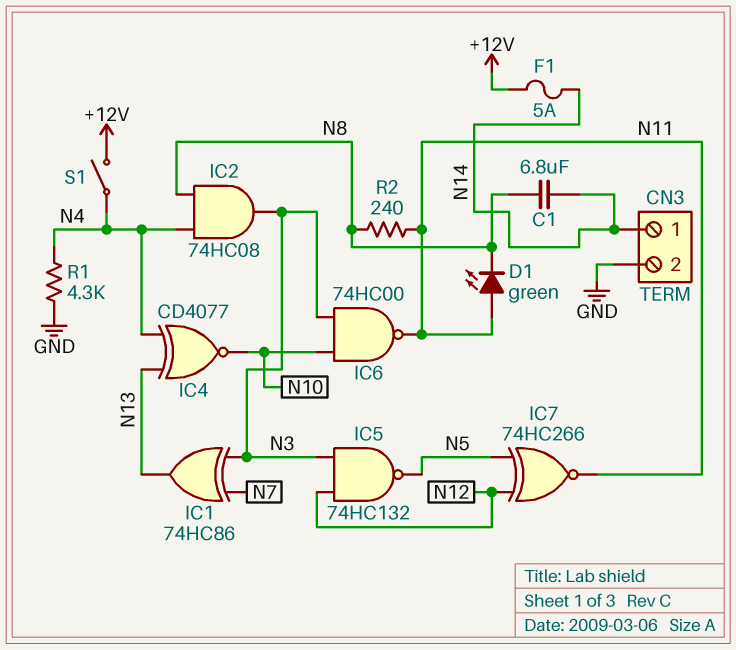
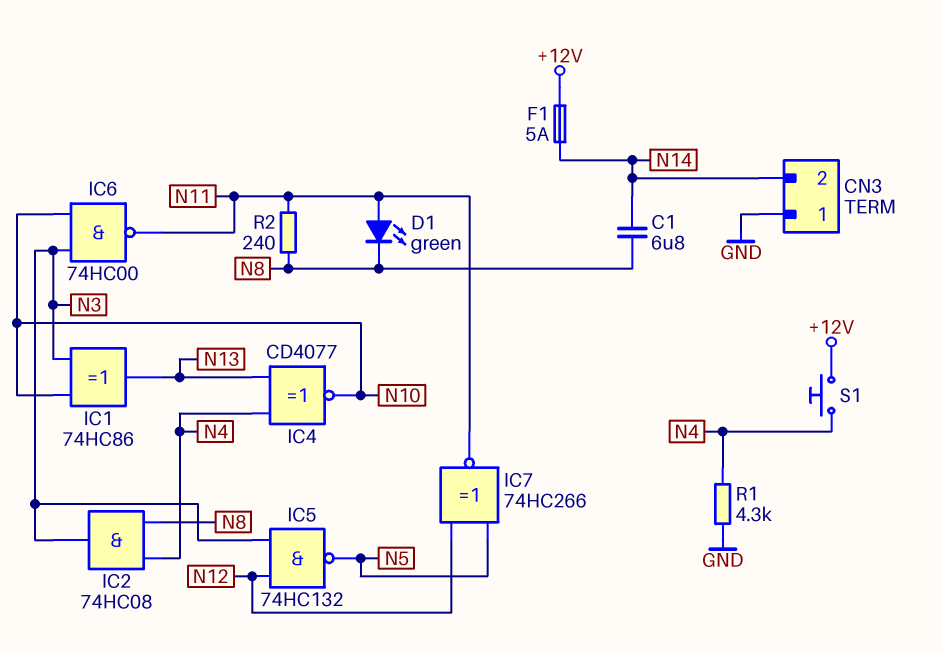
CN3 pin 1: N14 -> GND
CN3 pin 2: GND -> N14
IC1: XOR 74HC86 (in N3, in N7, out N13) -> XOR 74HC86 (in N3, in N10, out N13)
S1: switch (+12V, N4) -> button (+12V, N4)

